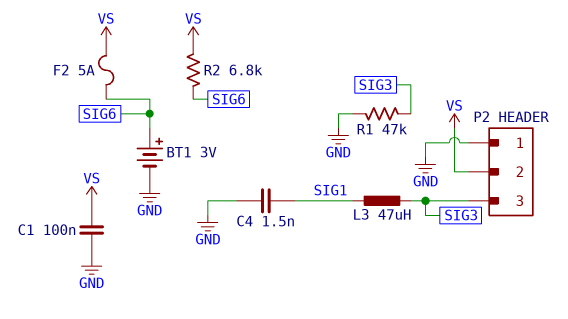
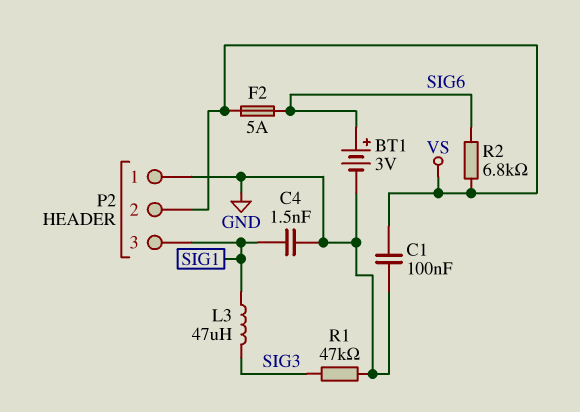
P2 pin 3: SIG3 -> SIG1

